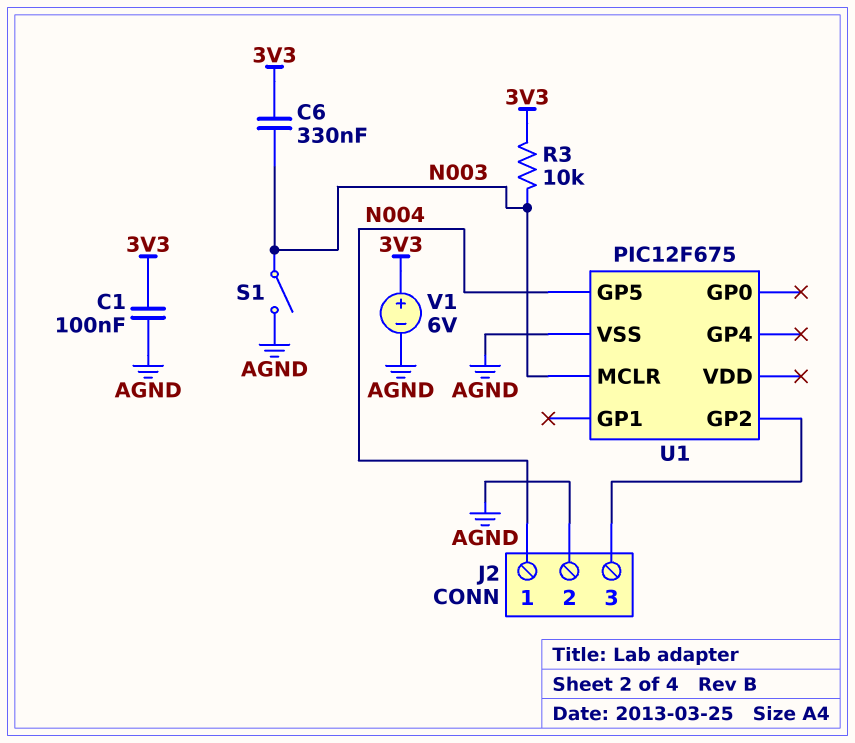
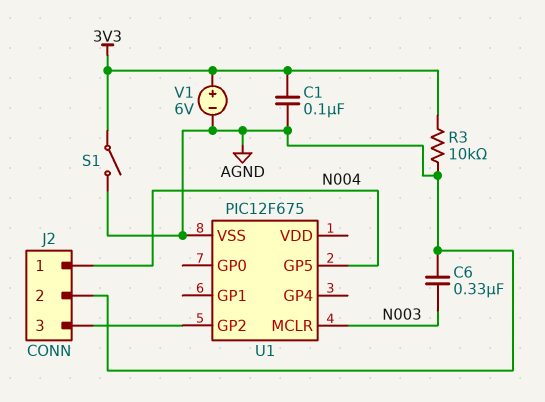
C6: 330nF (3V3, N003) -> 330nF (AGND, N003)
R3: 10k (3V3, N003) -> 10k (3V3, AGND)
S1: switch (AGND, N003) -> switch (3V3, AGND)

